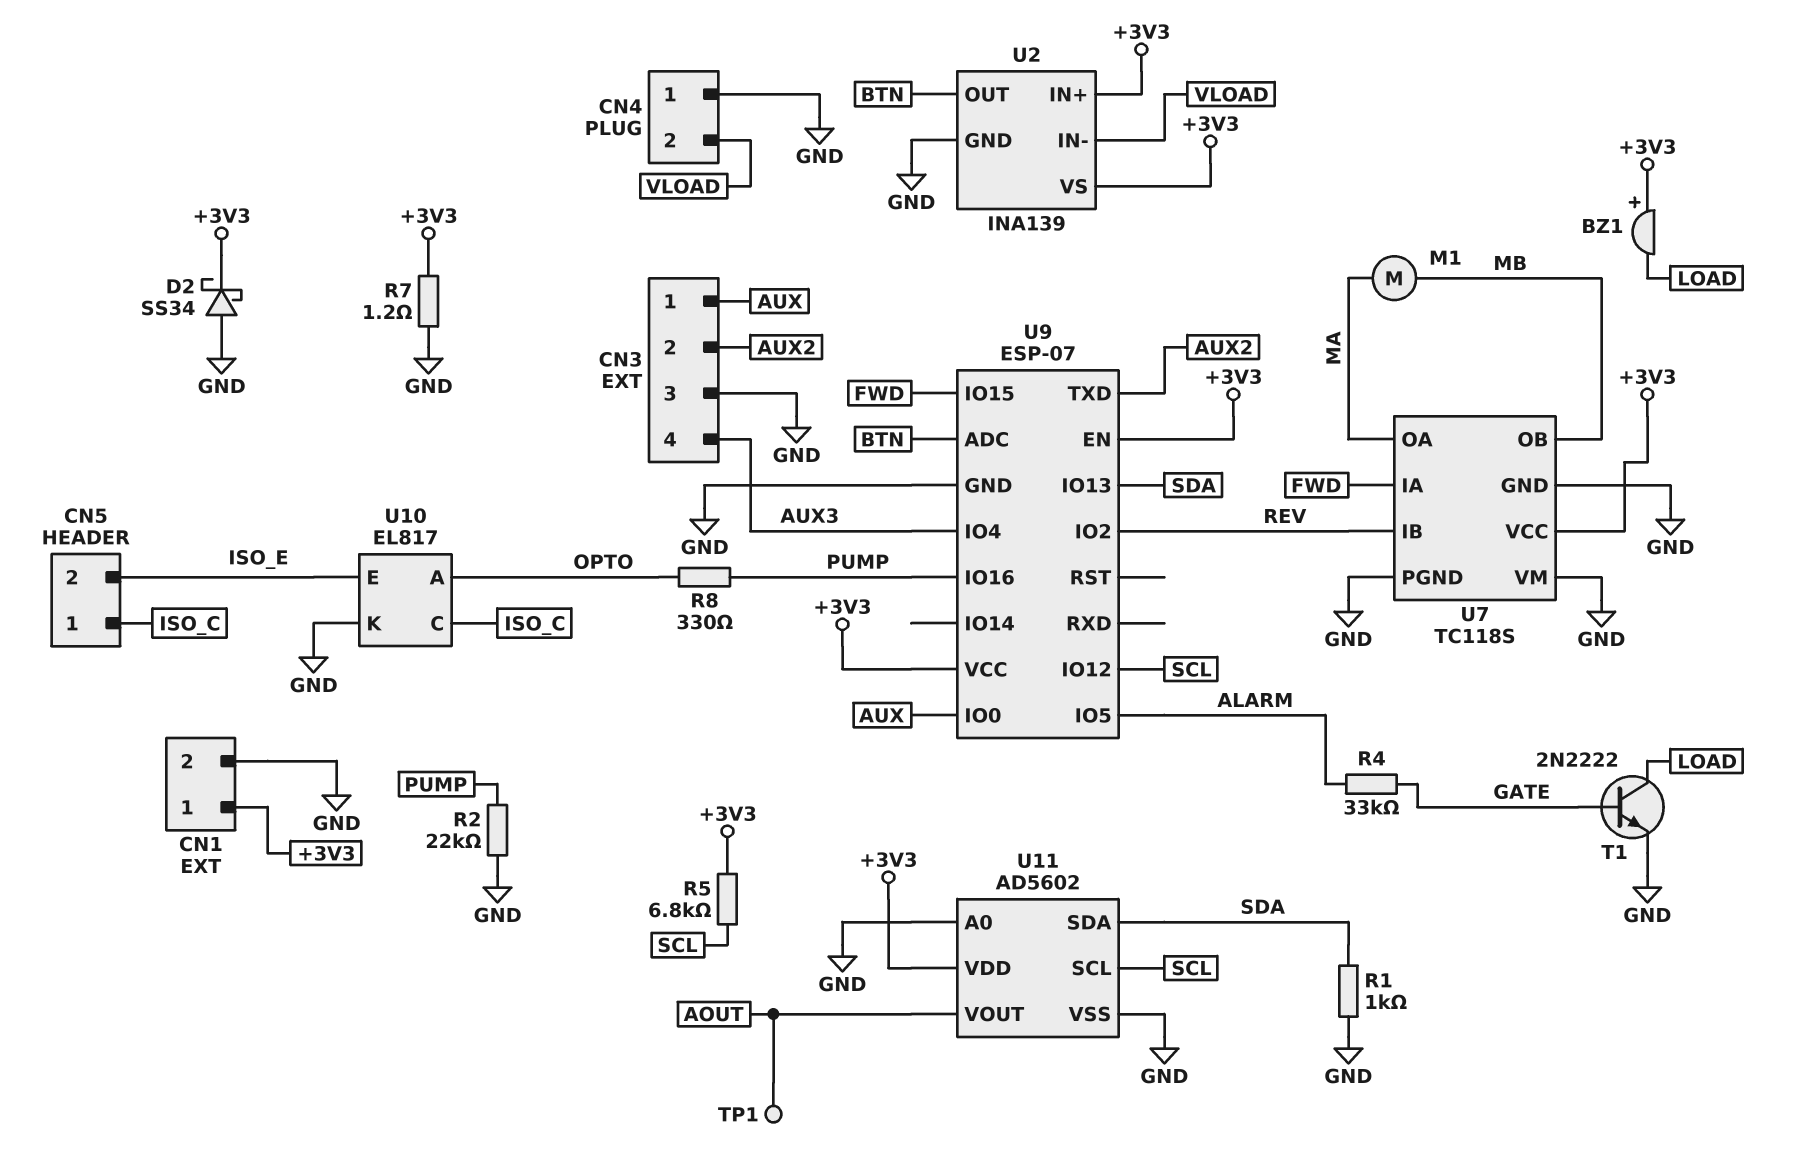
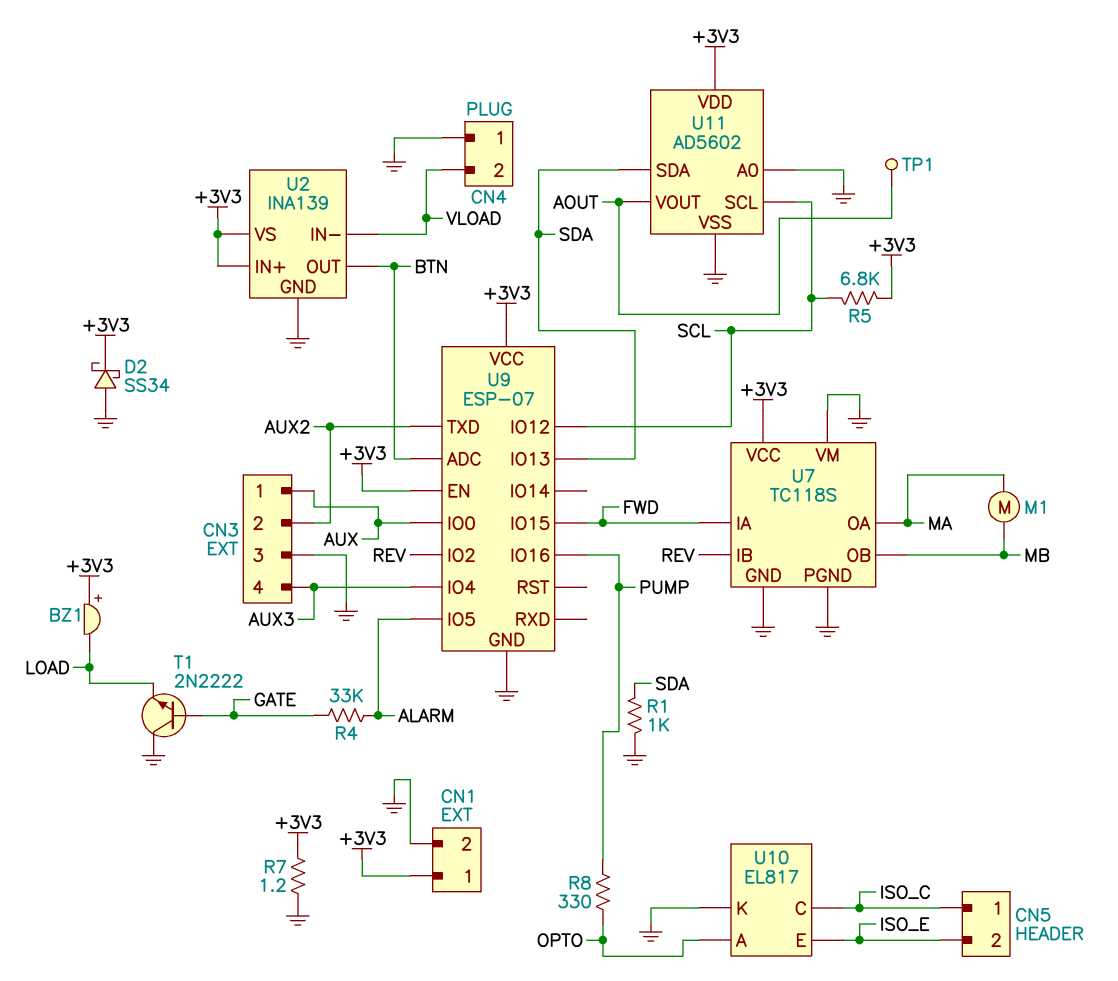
R2: 22k (GND, PUMP) -> none
T1: NPN 2N2222 (B GATE, C LOAD, E GND) -> NPN 2N2222 (B GATE, C GND, E LOAD)

